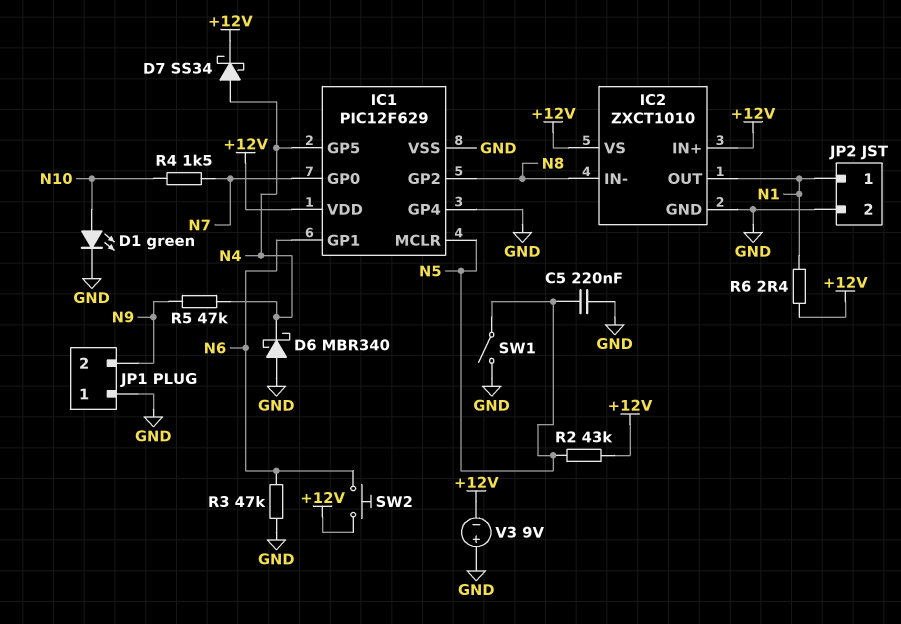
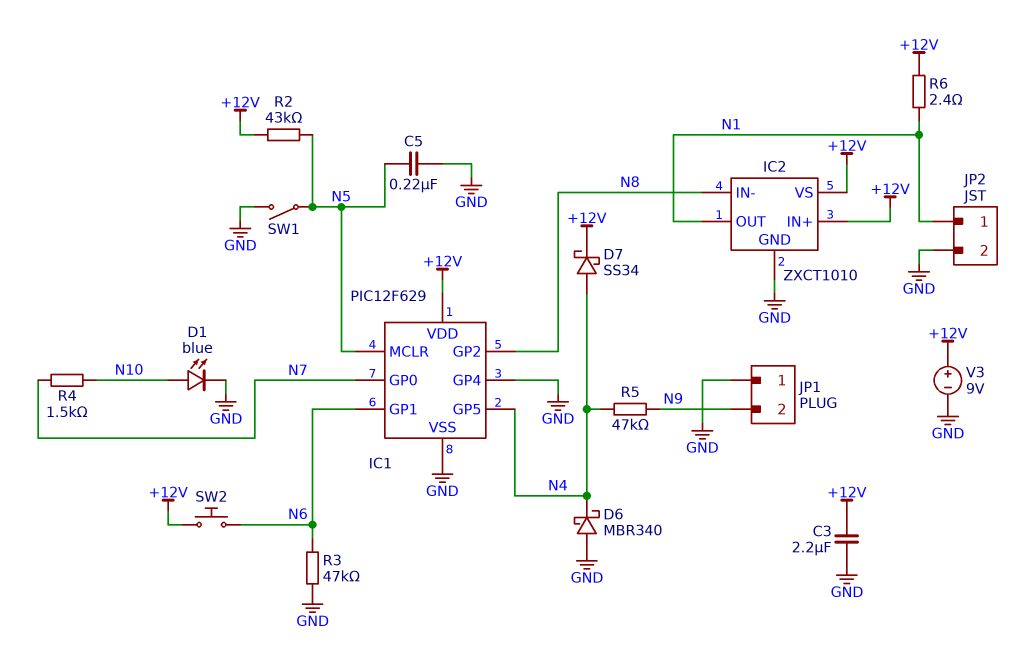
C3: none -> 2.2uF (+12V, GND)
D1: LED green (A N10, K GND) -> LED blue (A N10, K GND)
V3: 9V (plus GND, minus +12V) -> 9V (plus +12V, minus GND)

